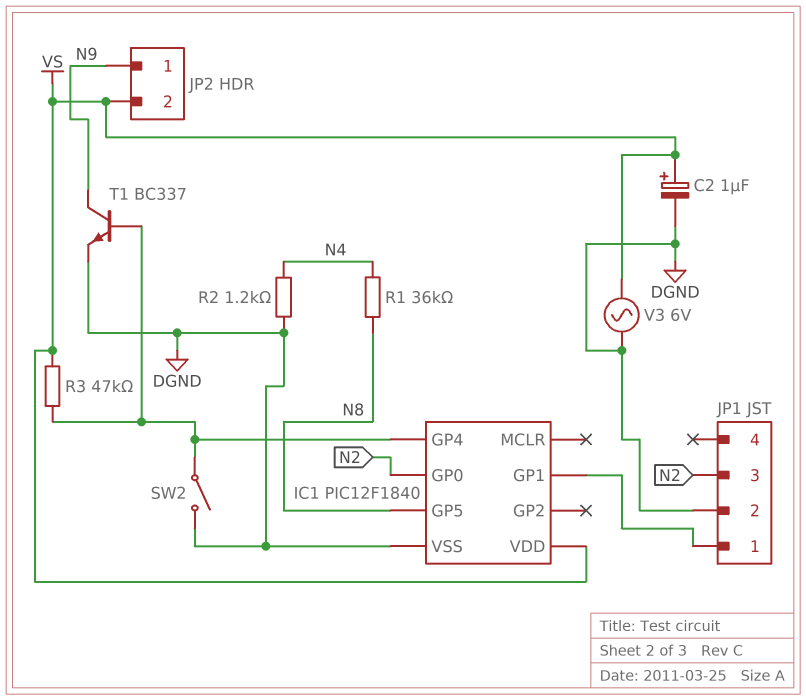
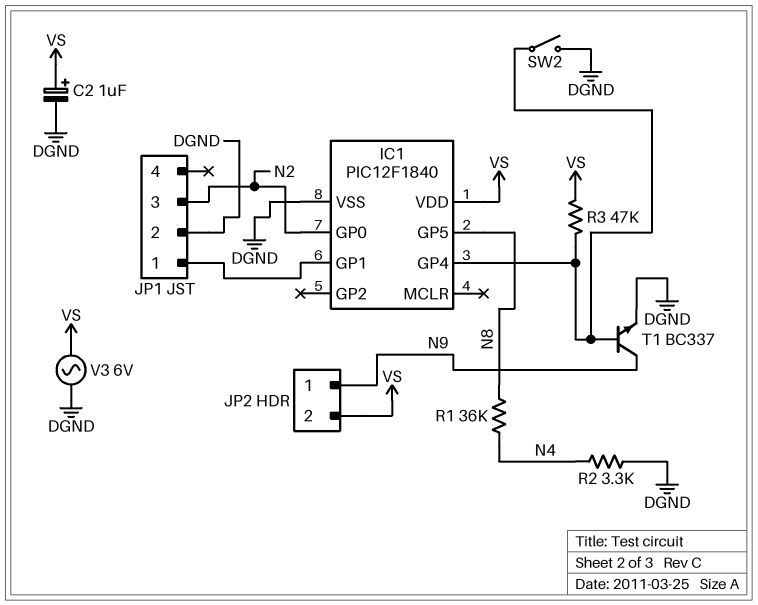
R2: 1.2k (DGND, N4) -> 3.3k (DGND, N4)

